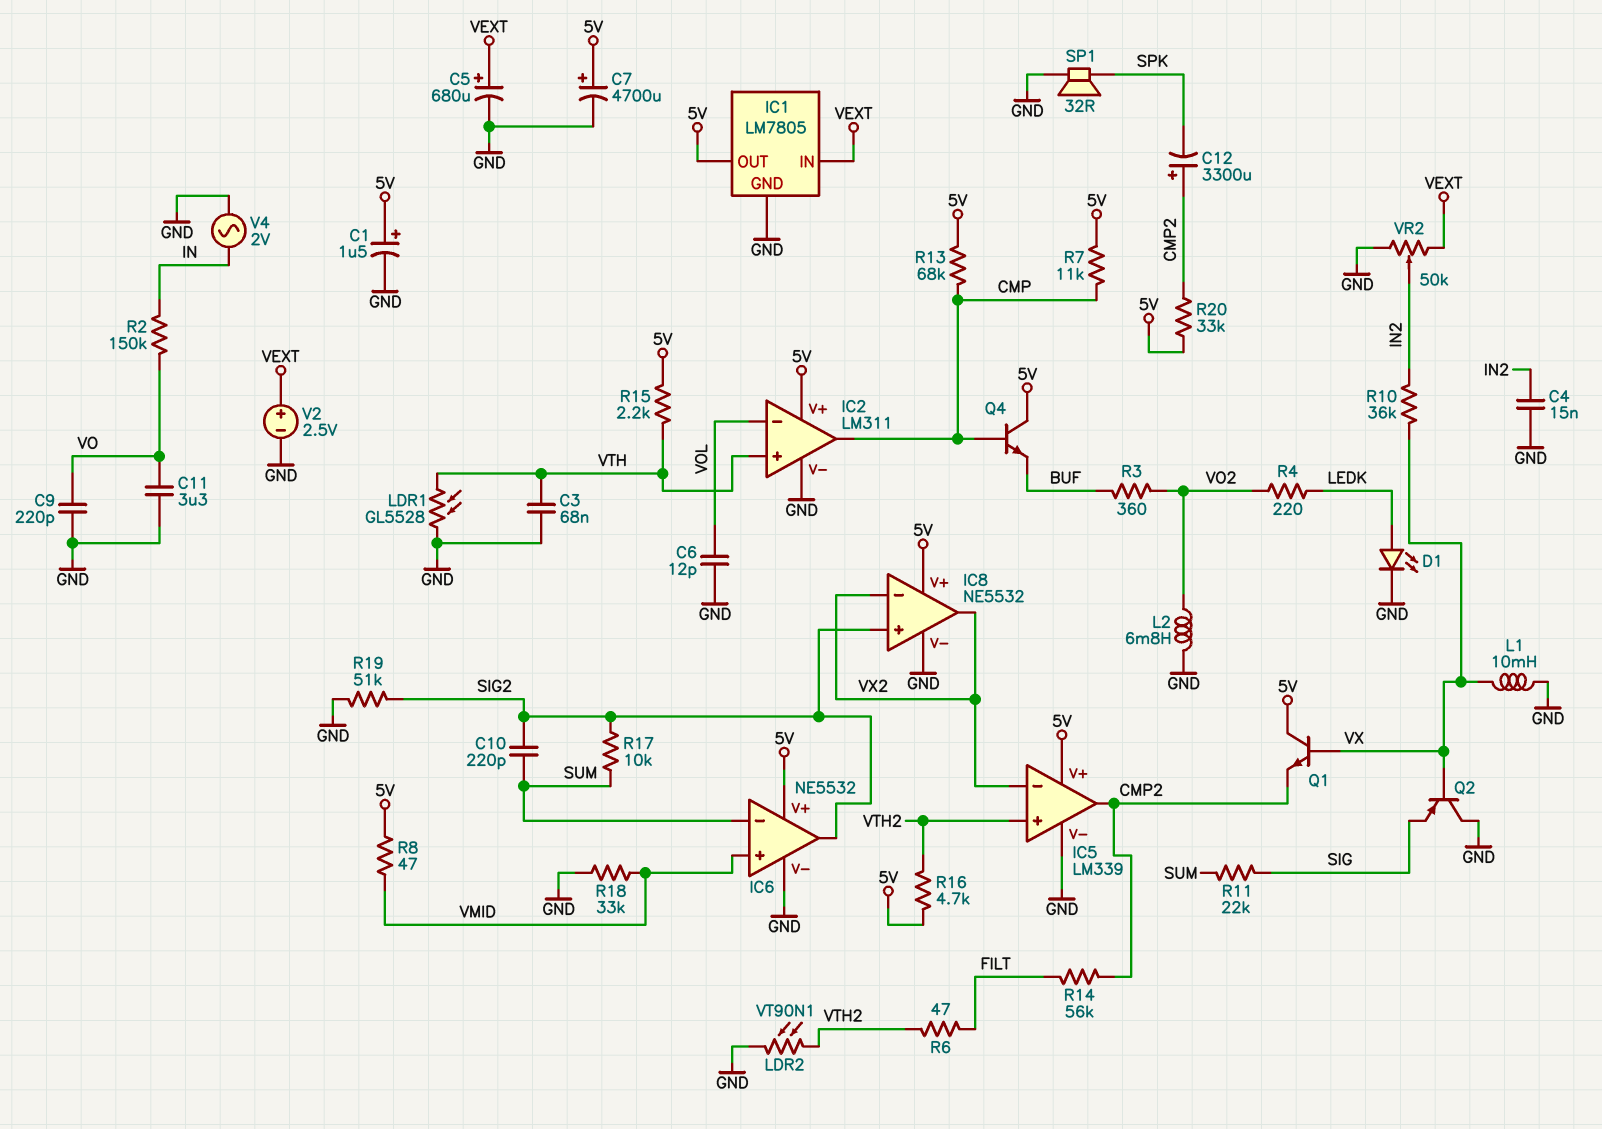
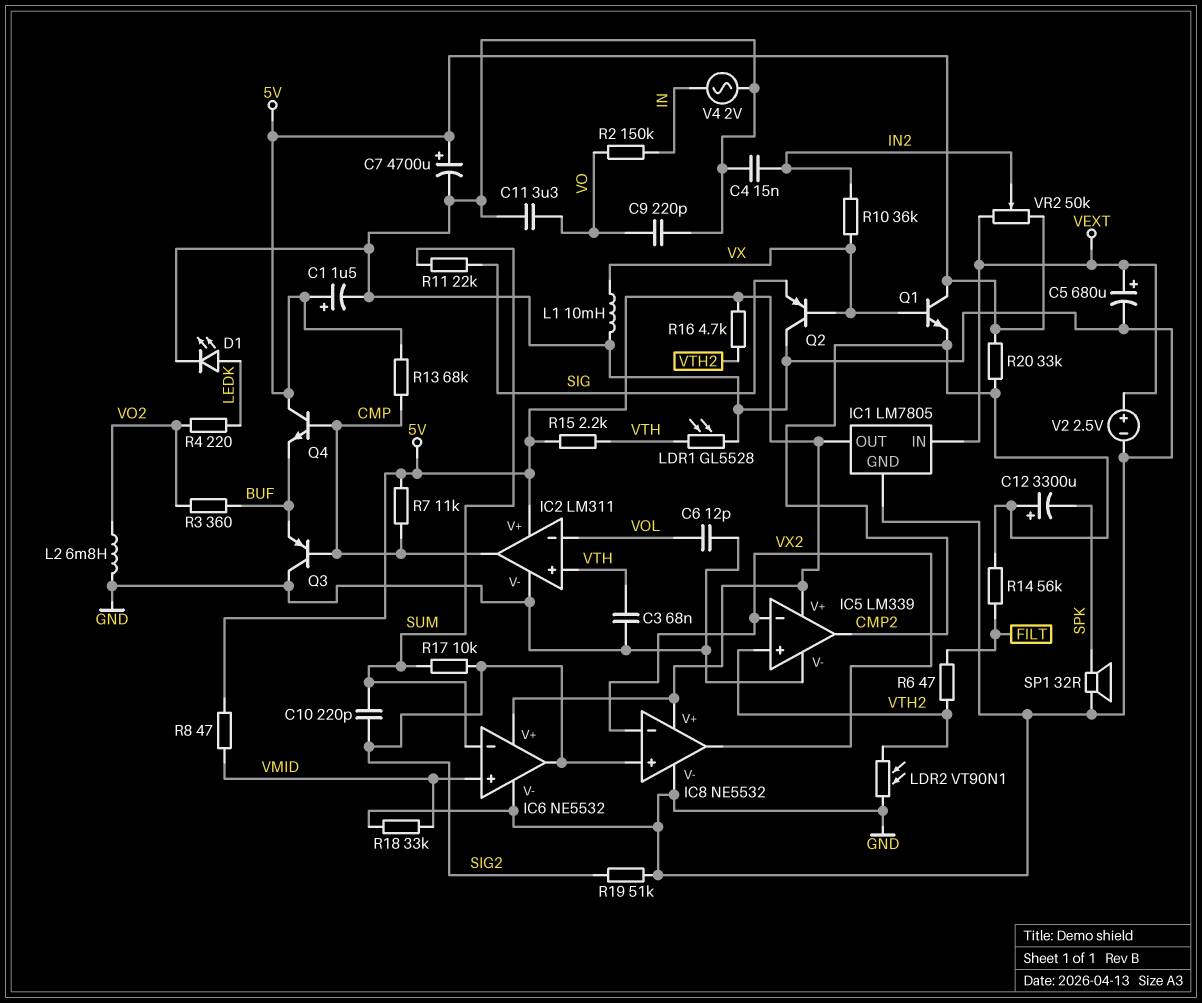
Q3: none -> PNP (B CMP, C GND, E BUF)
VR2: 50k (GND, VEXT, wiper IN2) -> 50k (5V, VEXT, wiper IN2)

